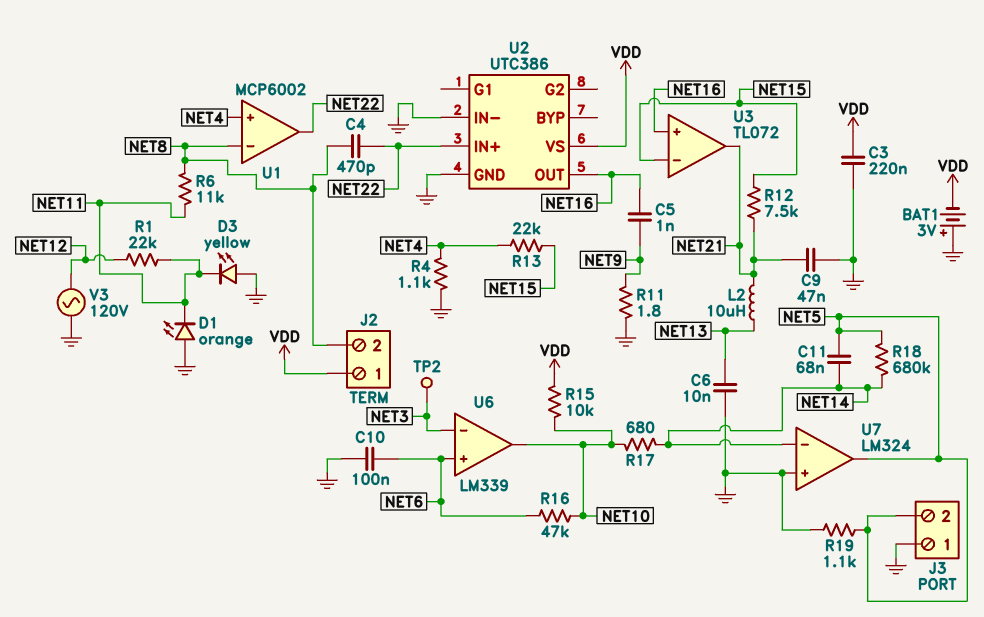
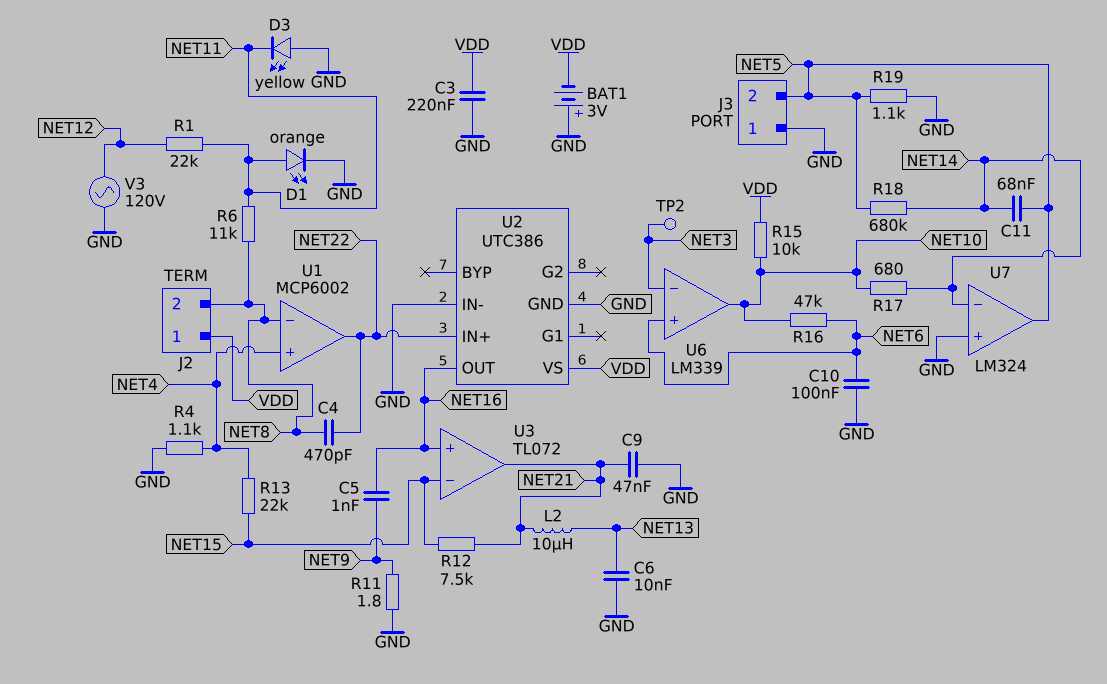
D1: LED orange (A GND, K NET11) -> LED orange (A NET11, K GND)

